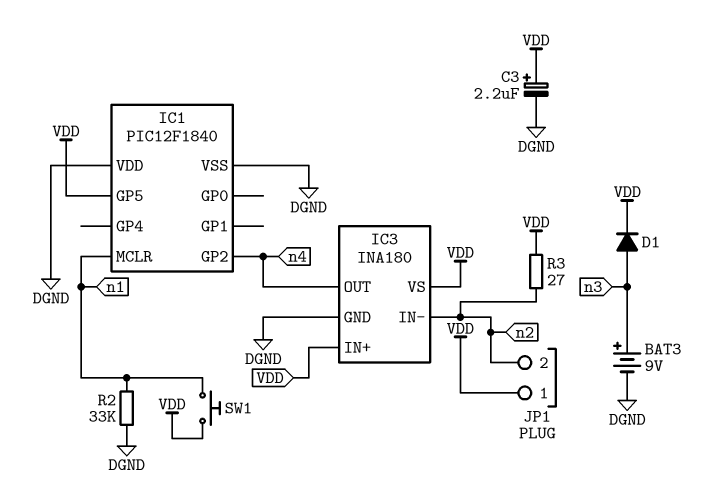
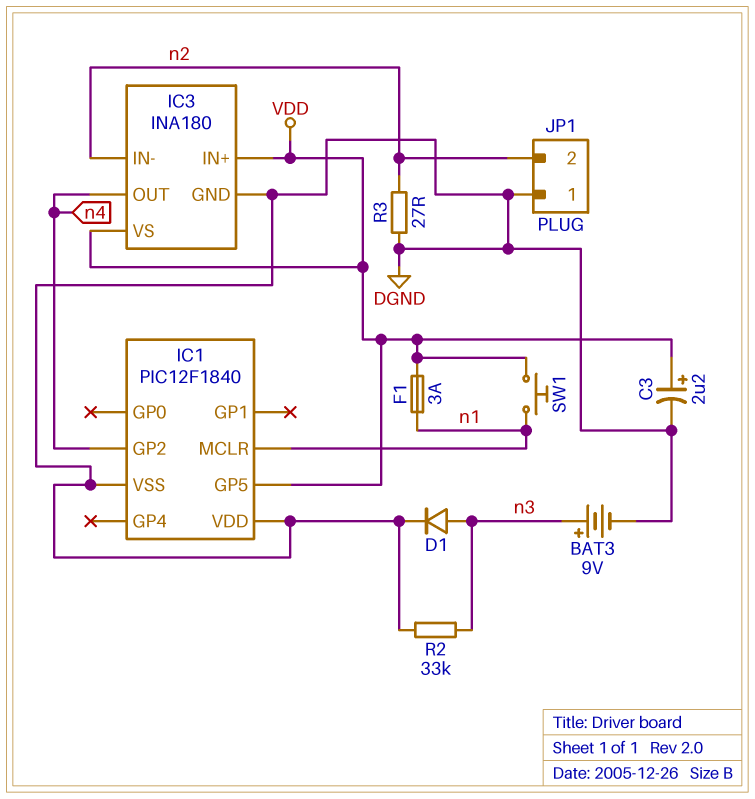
D1: diode (A n3, K VDD) -> diode (A n3, K DGND)
F1: none -> 3A (VDD, n1)
JP1 pin 1: VDD -> DGND
R2: 33k (DGND, n1) -> 33k (DGND, n3)
R3: 27 (VDD, n2) -> 27 (DGND, n2)

